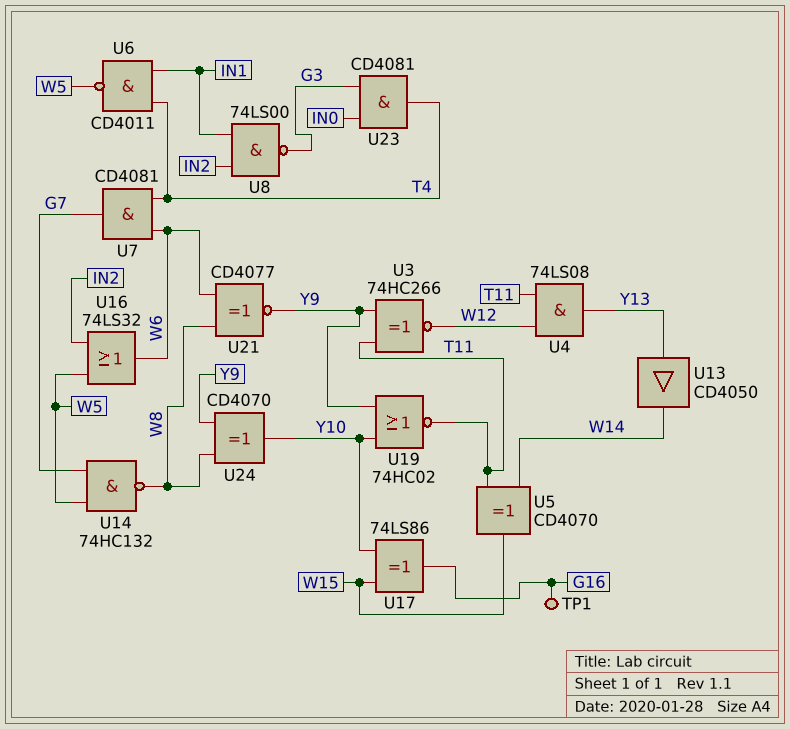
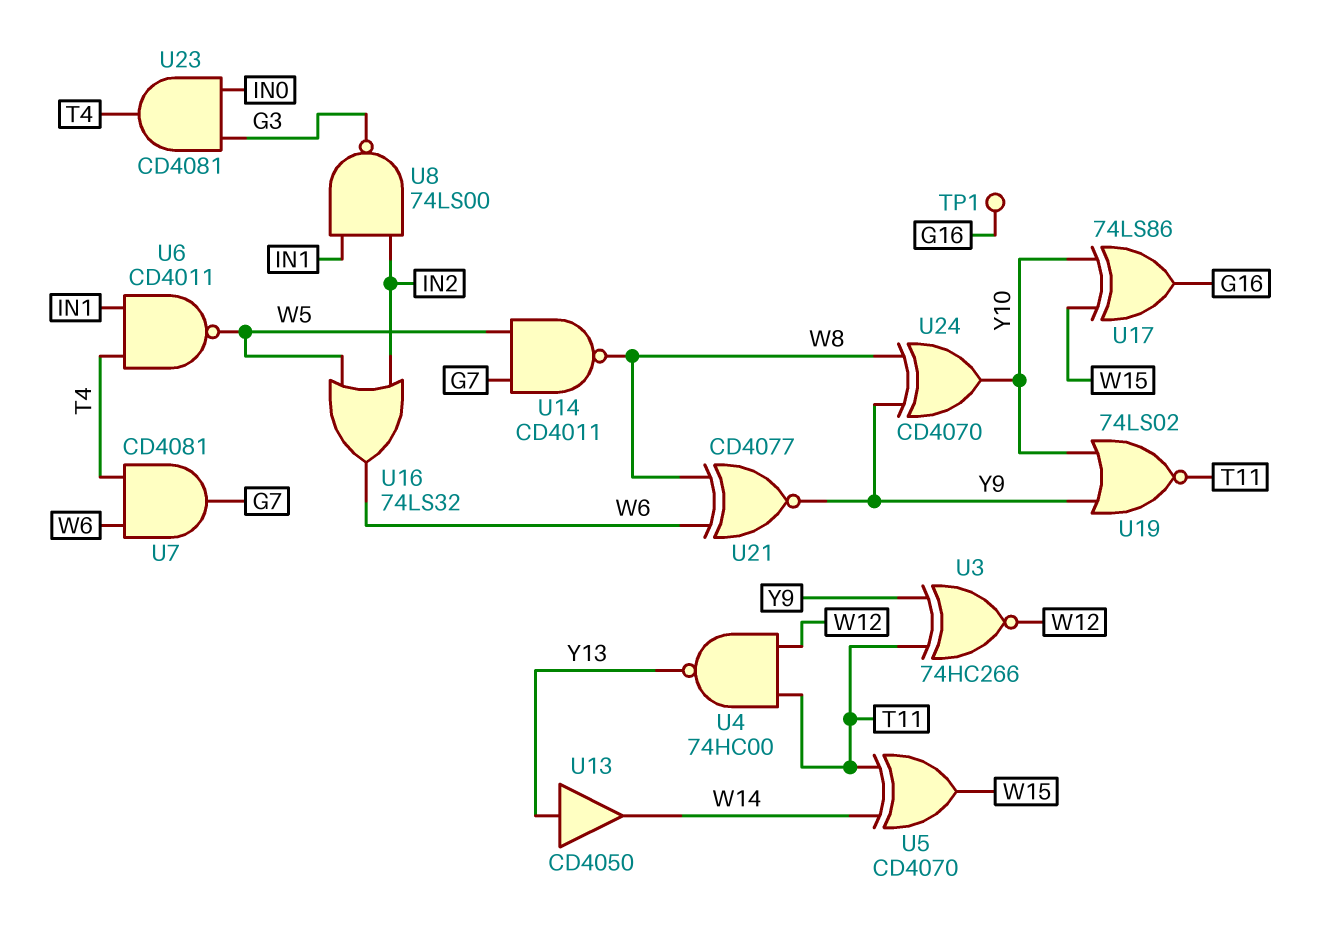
U4: AND 74LS08 (in T11, in W12, out Y13) -> NAND 74HC00 (in T11, in W12, out Y13)
U14: NAND 74HC132 (in G7, in W5, out W8) -> NAND CD4011 (in G7, in W5, out W8)
U19: NOR 74HC02 (in Y9, in Y10, out T11) -> NOR 74LS02 (in Y9, in Y10, out T11)

